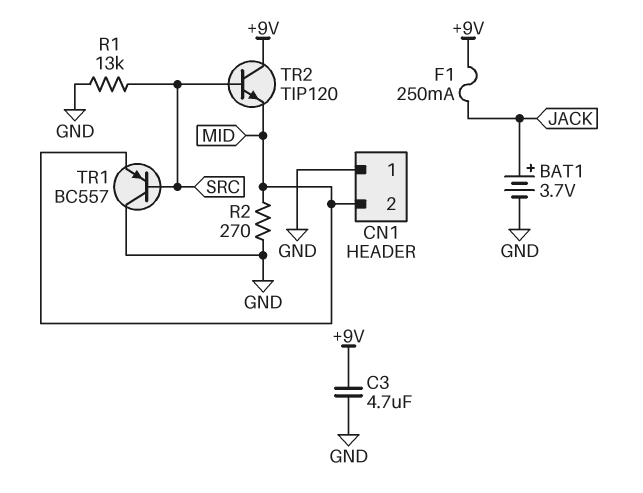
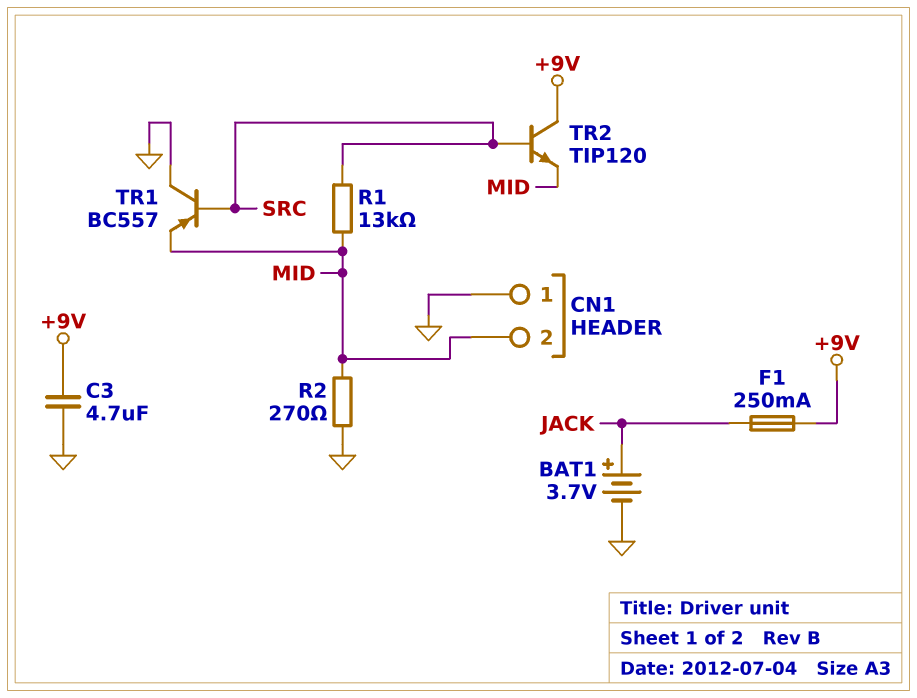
R1: 13k (GND, SRC) -> 13k (MID, SRC)

